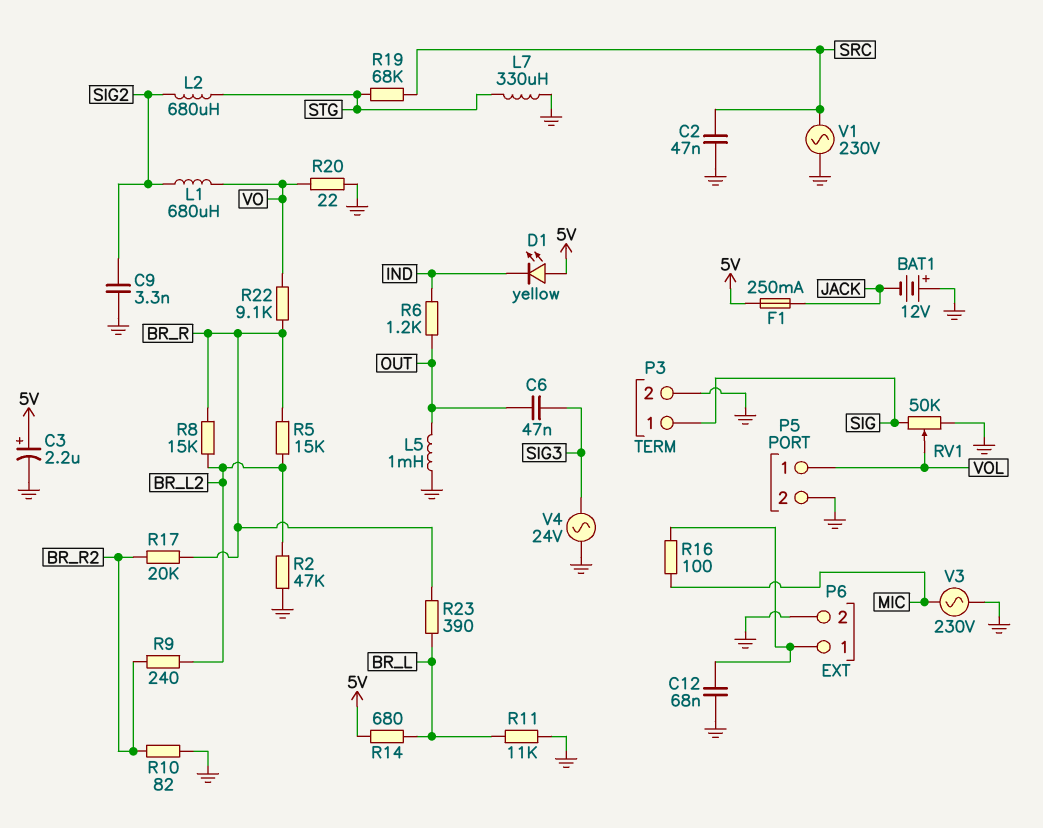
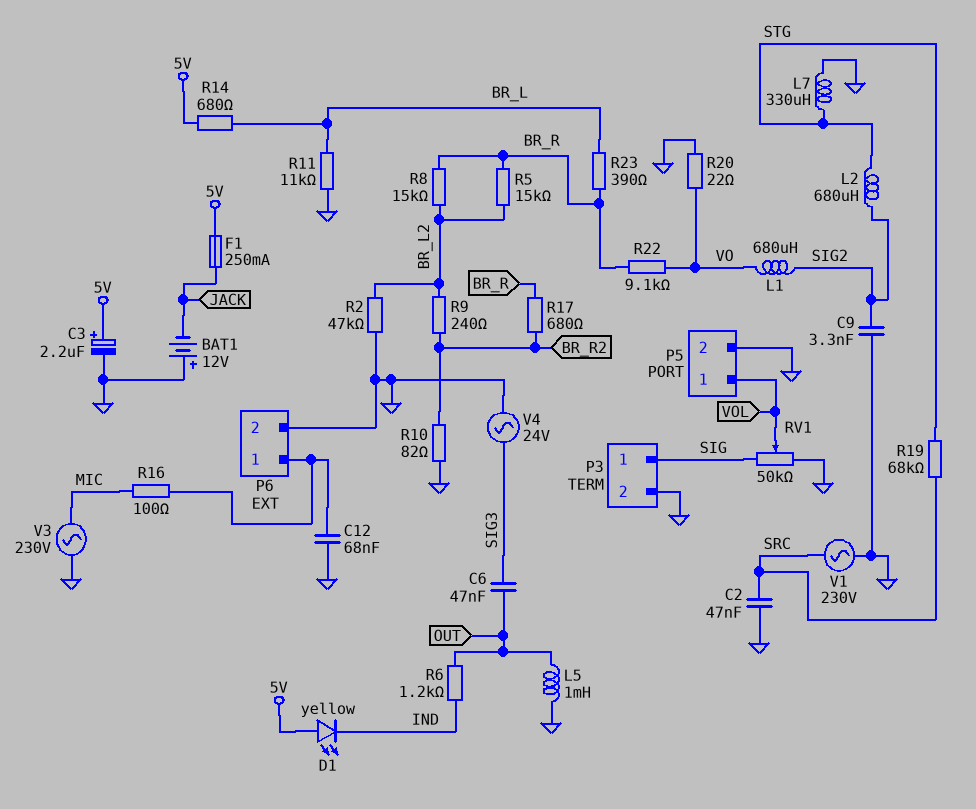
R17: 20k (BR_R, BR_R2) -> 680 (BR_R, BR_R2)

